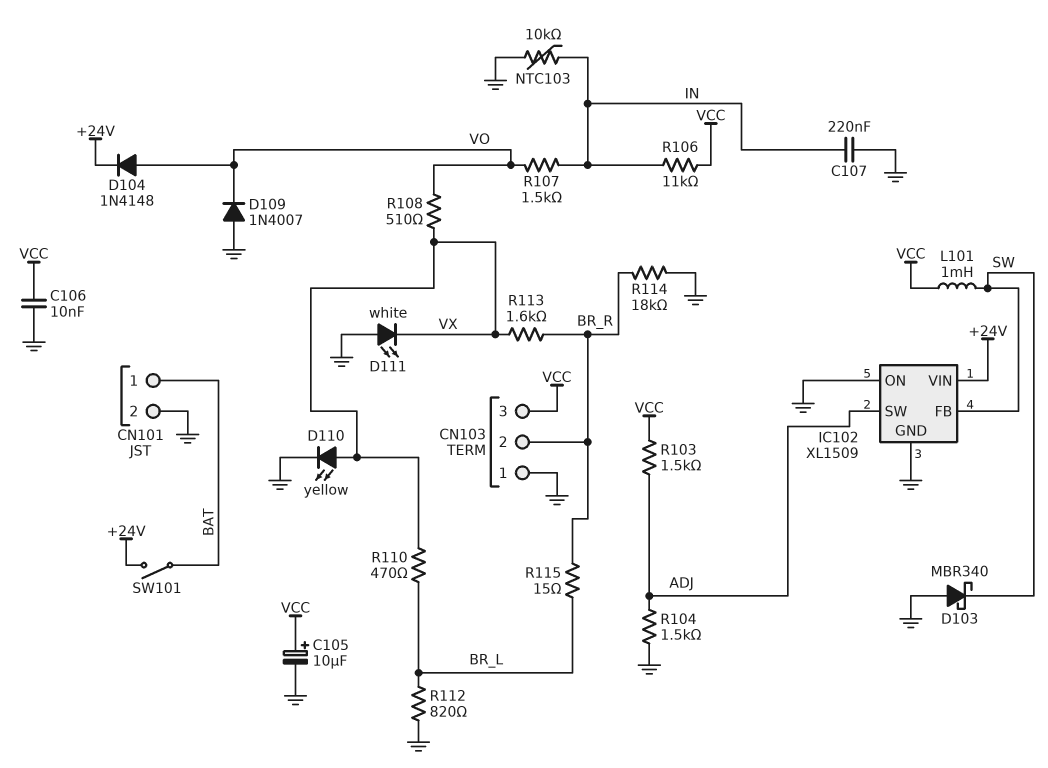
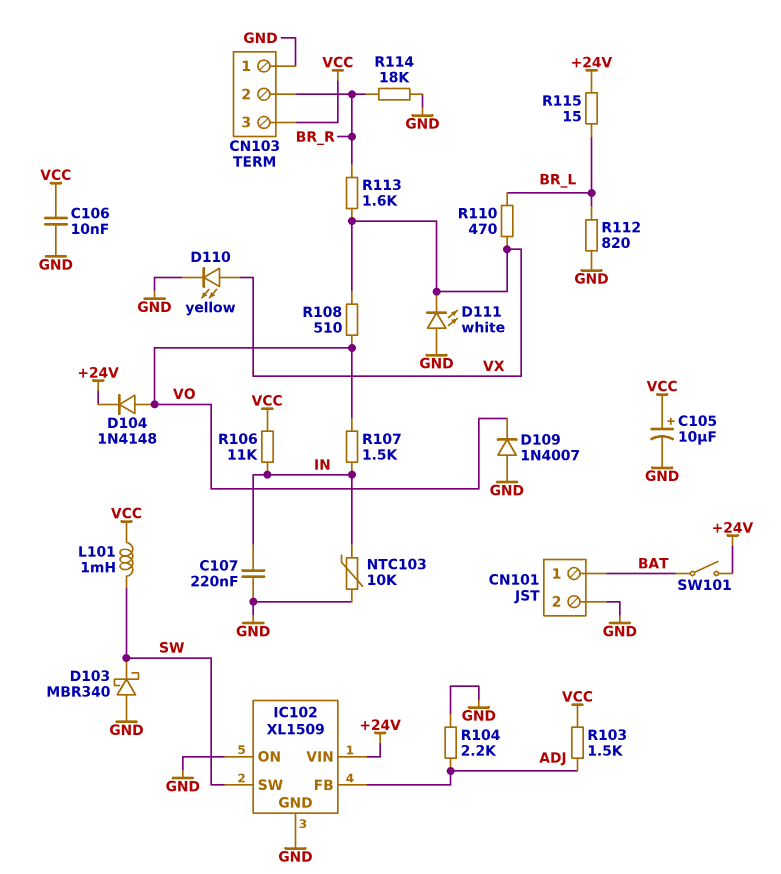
IC102 pin FB: SW -> ADJ
IC102 pin SW: ADJ -> SW
R104: 1.5k (ADJ, GND) -> 2.2k (ADJ, GND)
R115: 15 (BR_L, BR_R) -> 15 (+24V, BR_L)

